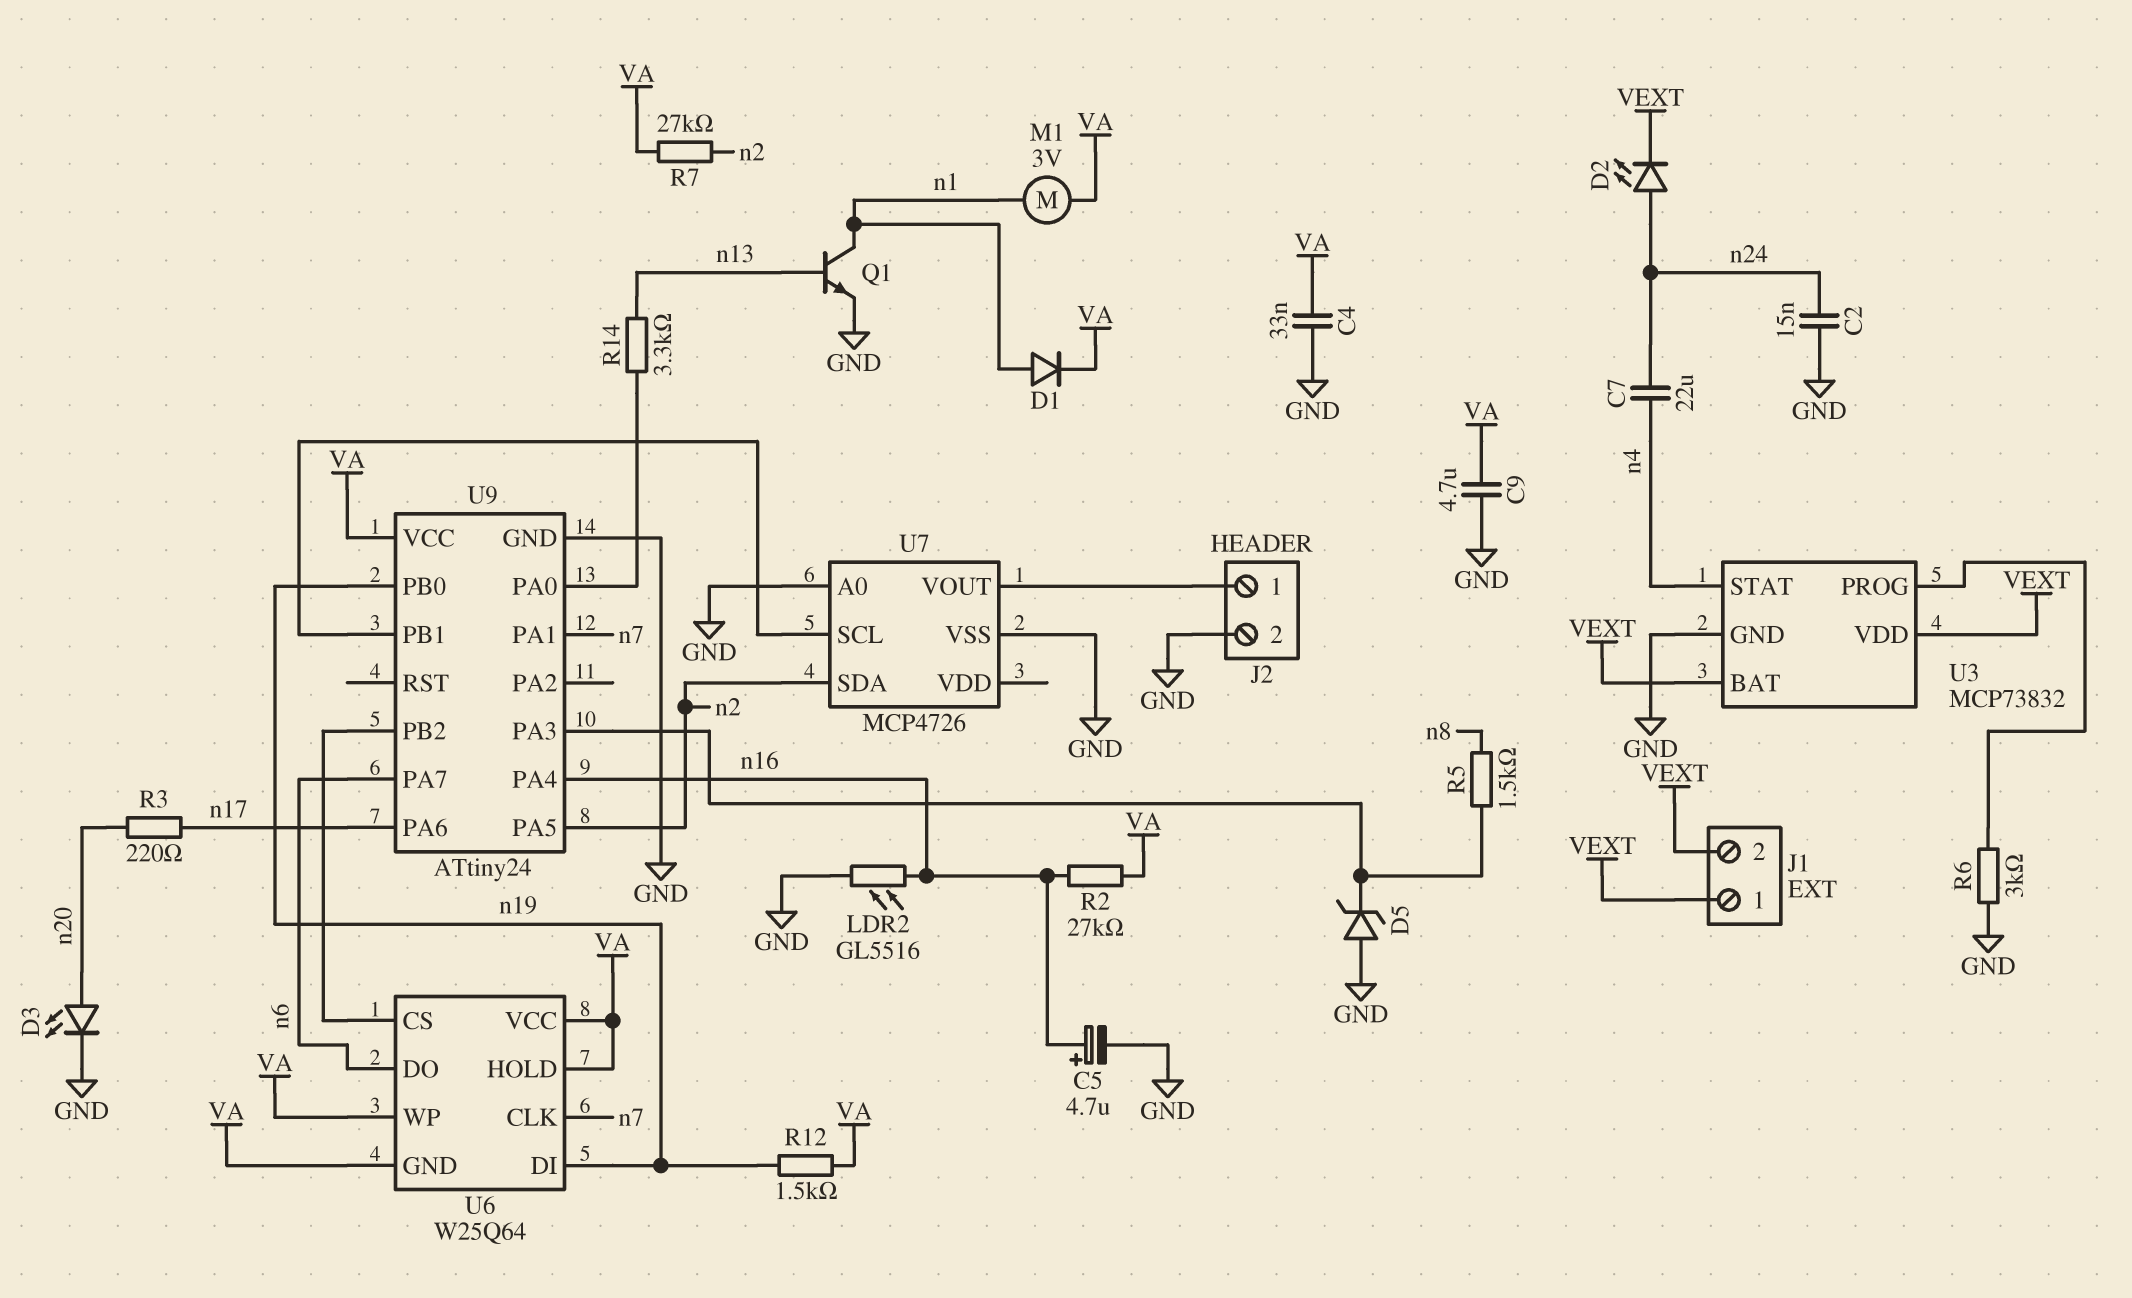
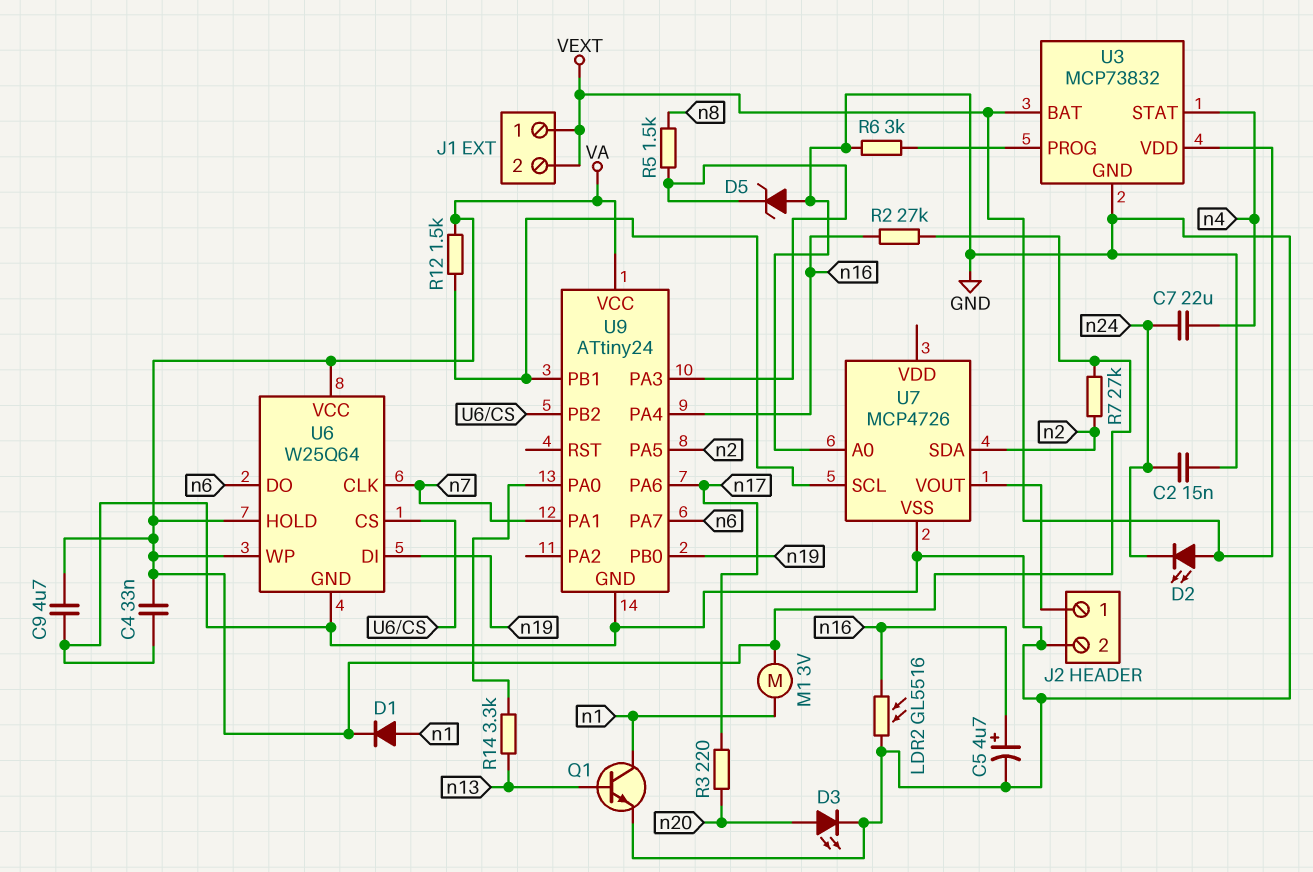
D2: LED (A n24, K VEXT) -> LED (A VEXT, K n24)
R12: 1.5k (VA, n19) -> 1.5k (U7/SCL, VA)
U6 pin GND: VA -> GND

